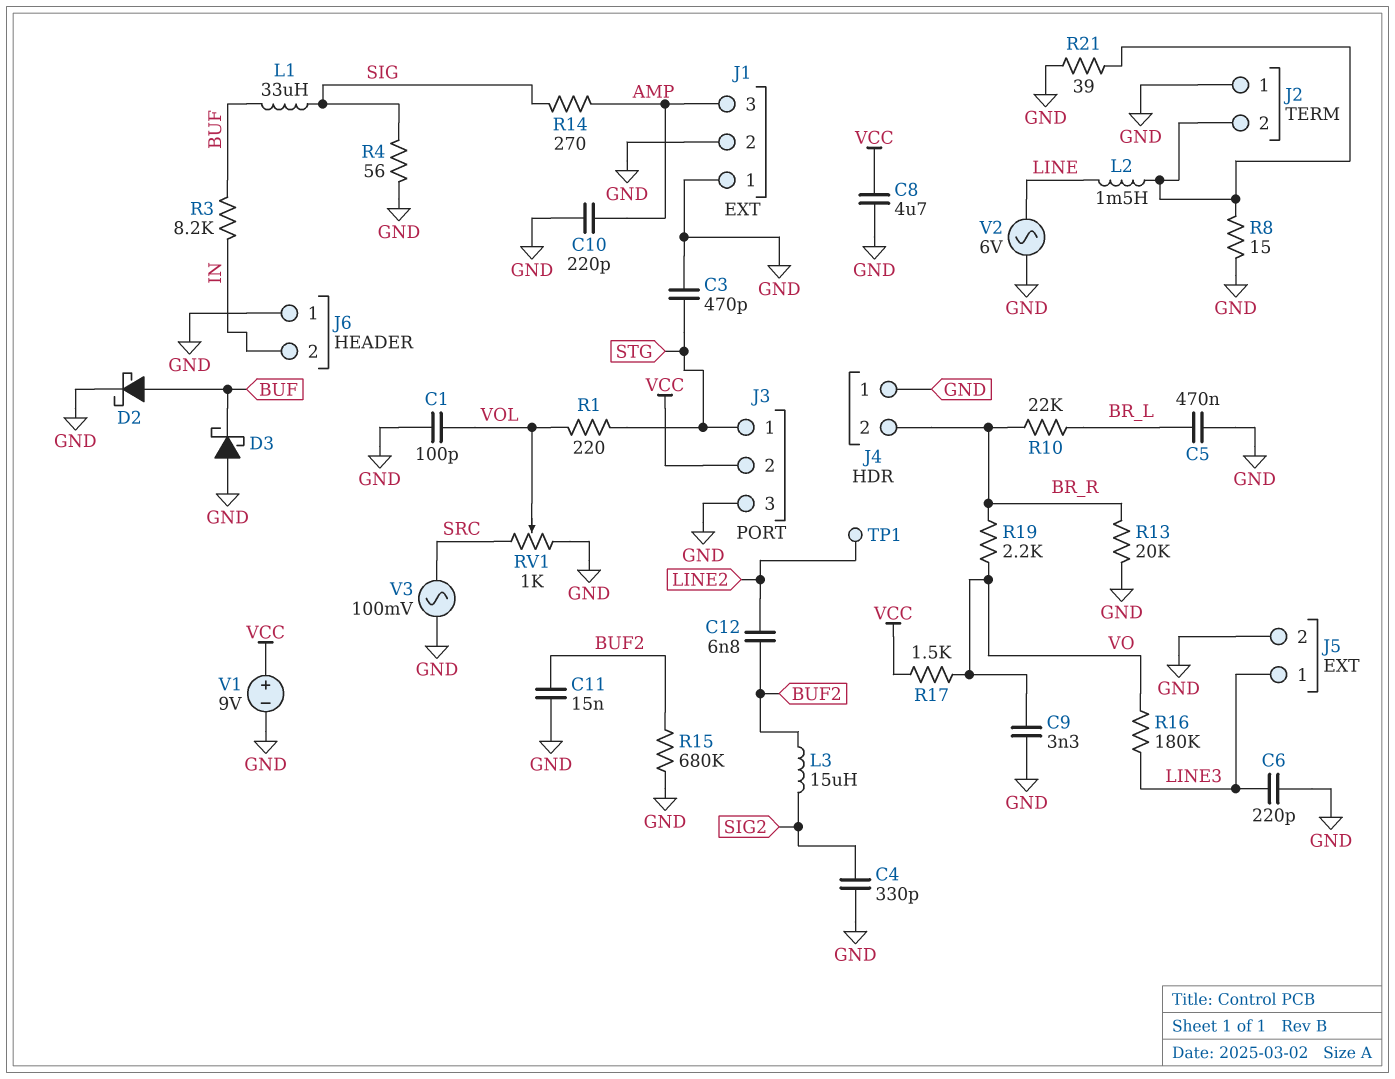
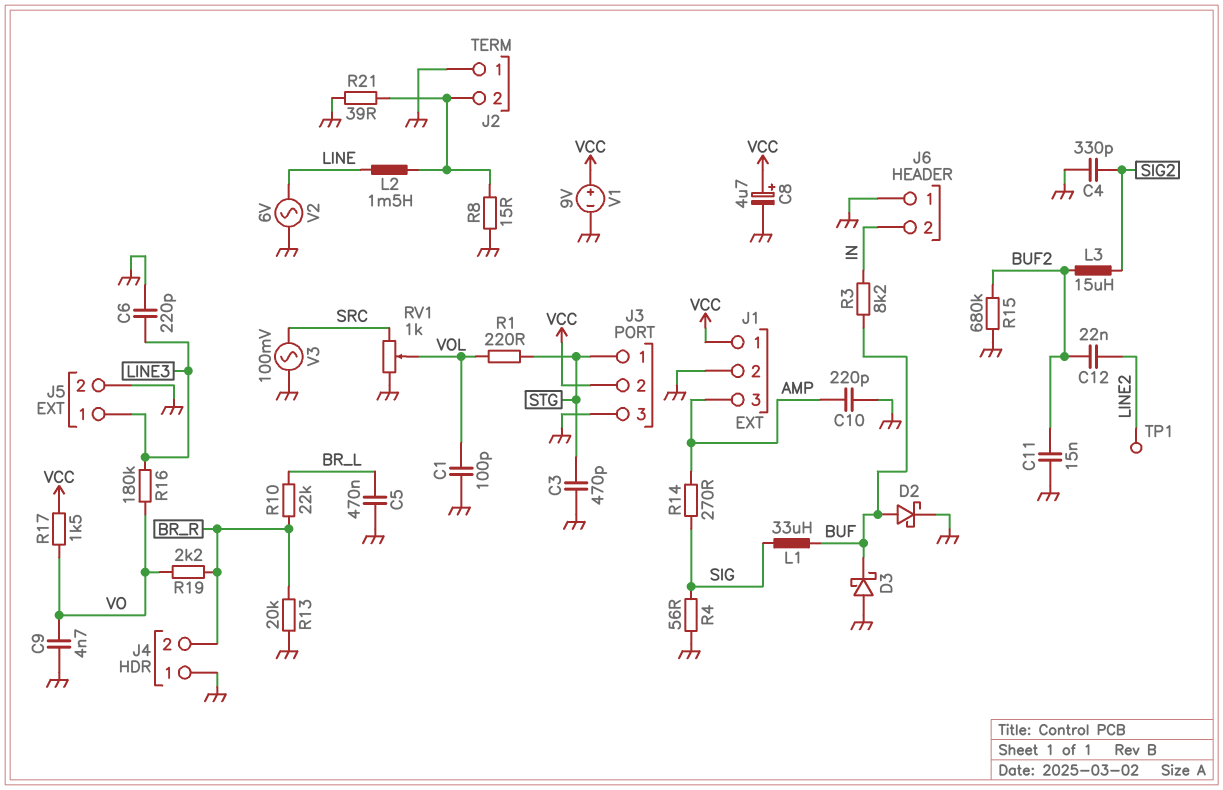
C8: 4.7uF (GND, VCC) -> 4.7uF (plus VCC, minus GND)
C9: 3.3nF (GND, VO) -> 4.7nF (GND, VO)
C12: 6.8nF (BUF2, LINE2) -> 22nF (BUF2, LINE2)
J1 pin 1: GND -> VCC

